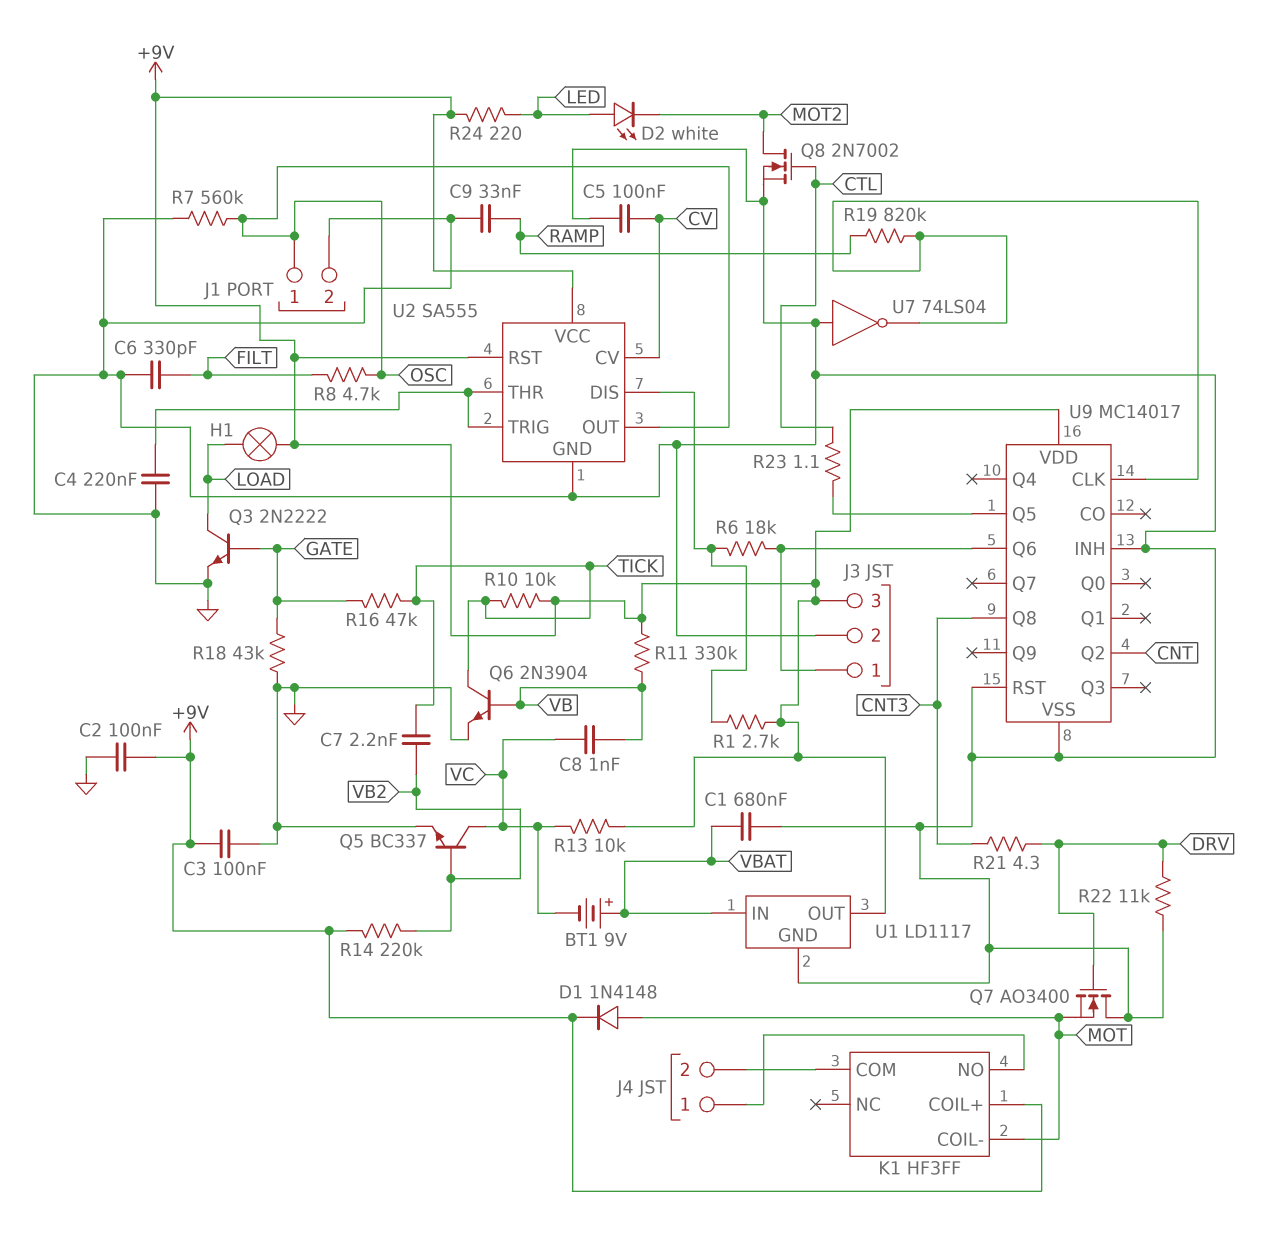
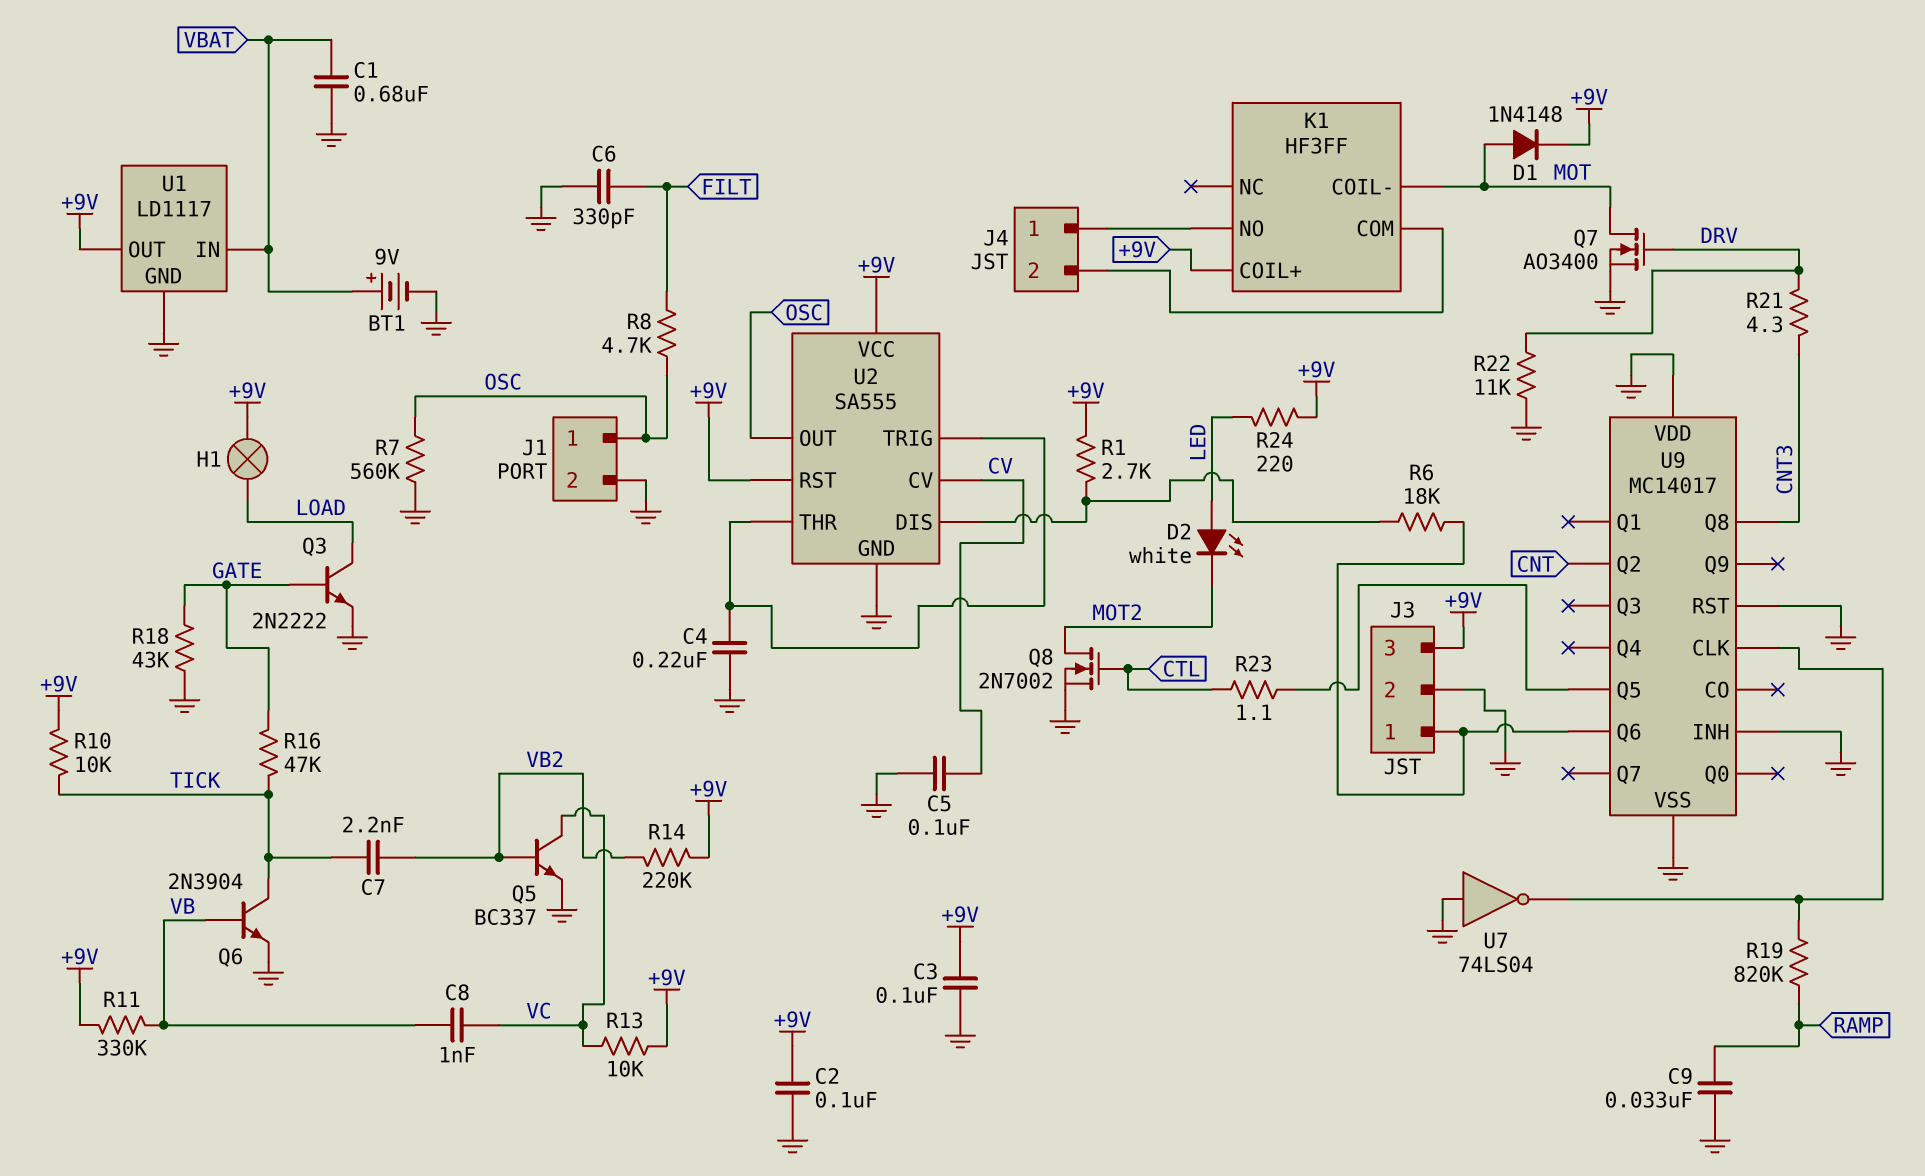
BT1: 9V (plus VBAT, minus VC) -> 9V (plus VBAT, minus GND)
Q7: NMOS AO3400 (G DRV, D GND, S MOT) -> NMOS AO3400 (G DRV, D MOT, S GND)
U9 pin VDD: +9V -> GND

